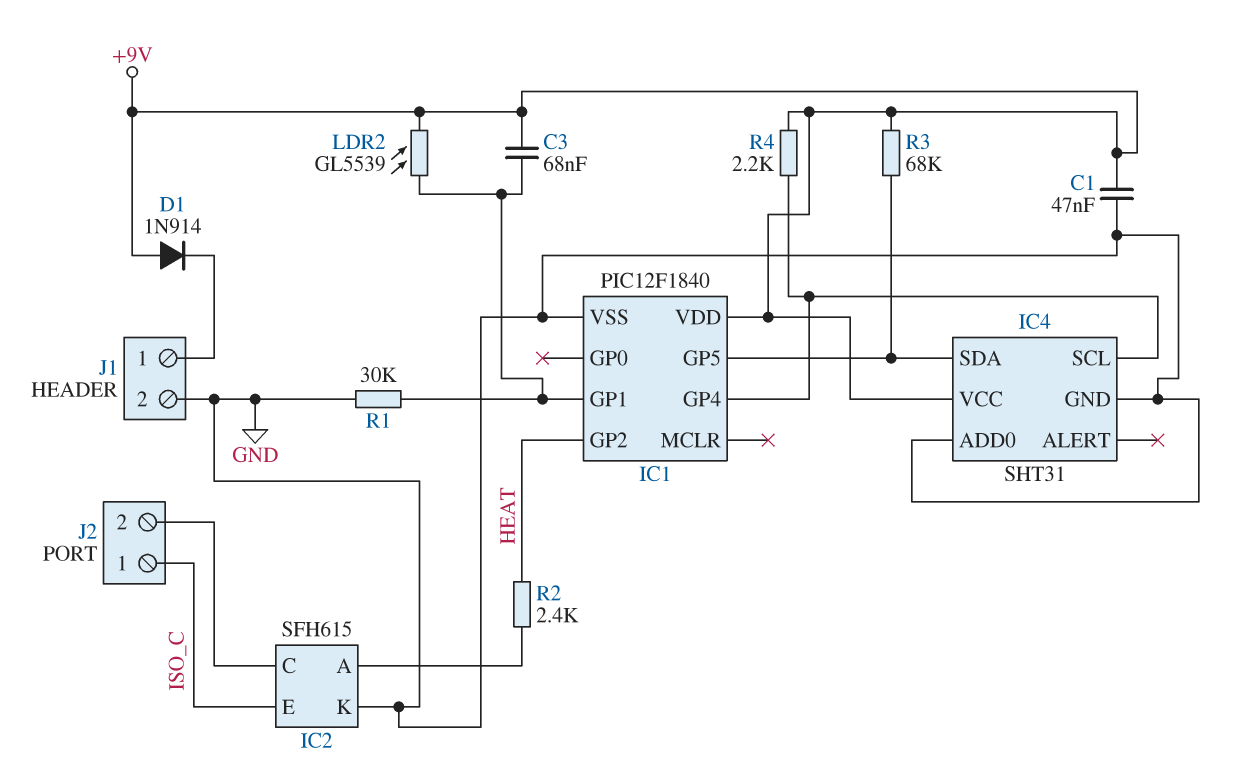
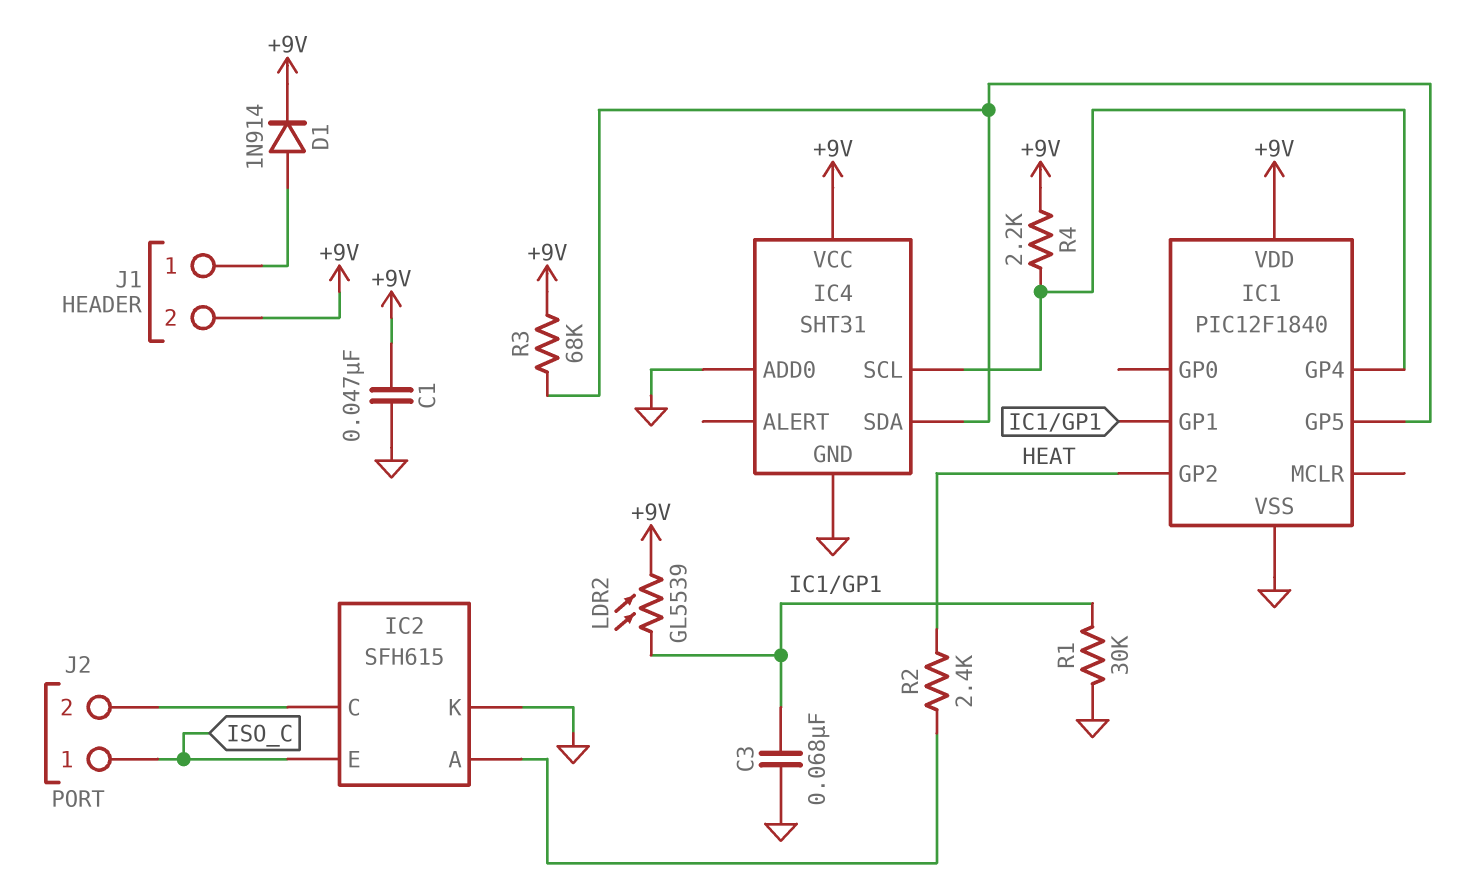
C3: 68nF (+9V, IC1/GP1) -> 68nF (GND, IC1/GP1)
D1: diode 1N914 (A +9V, K J1/1) -> diode 1N914 (A J1/1, K +9V)
J1 pin 2: GND -> +9V

